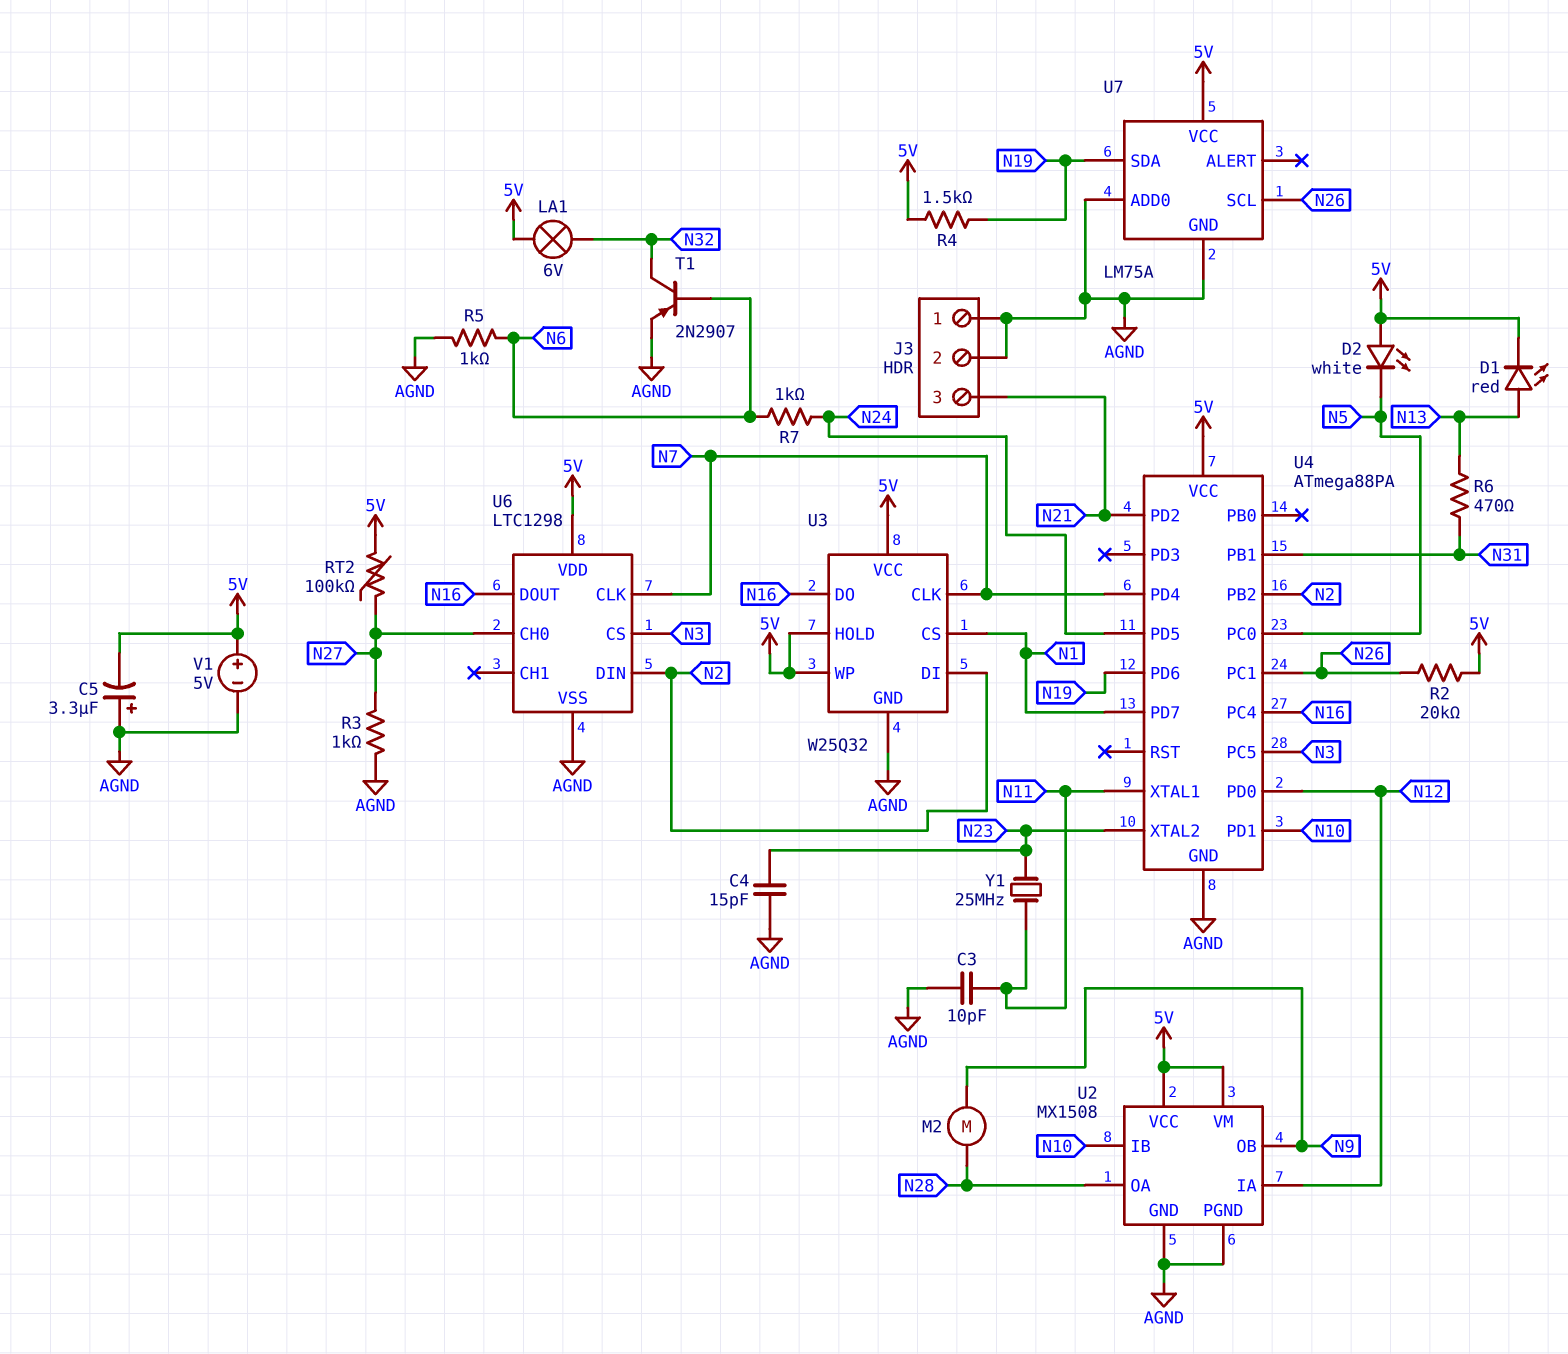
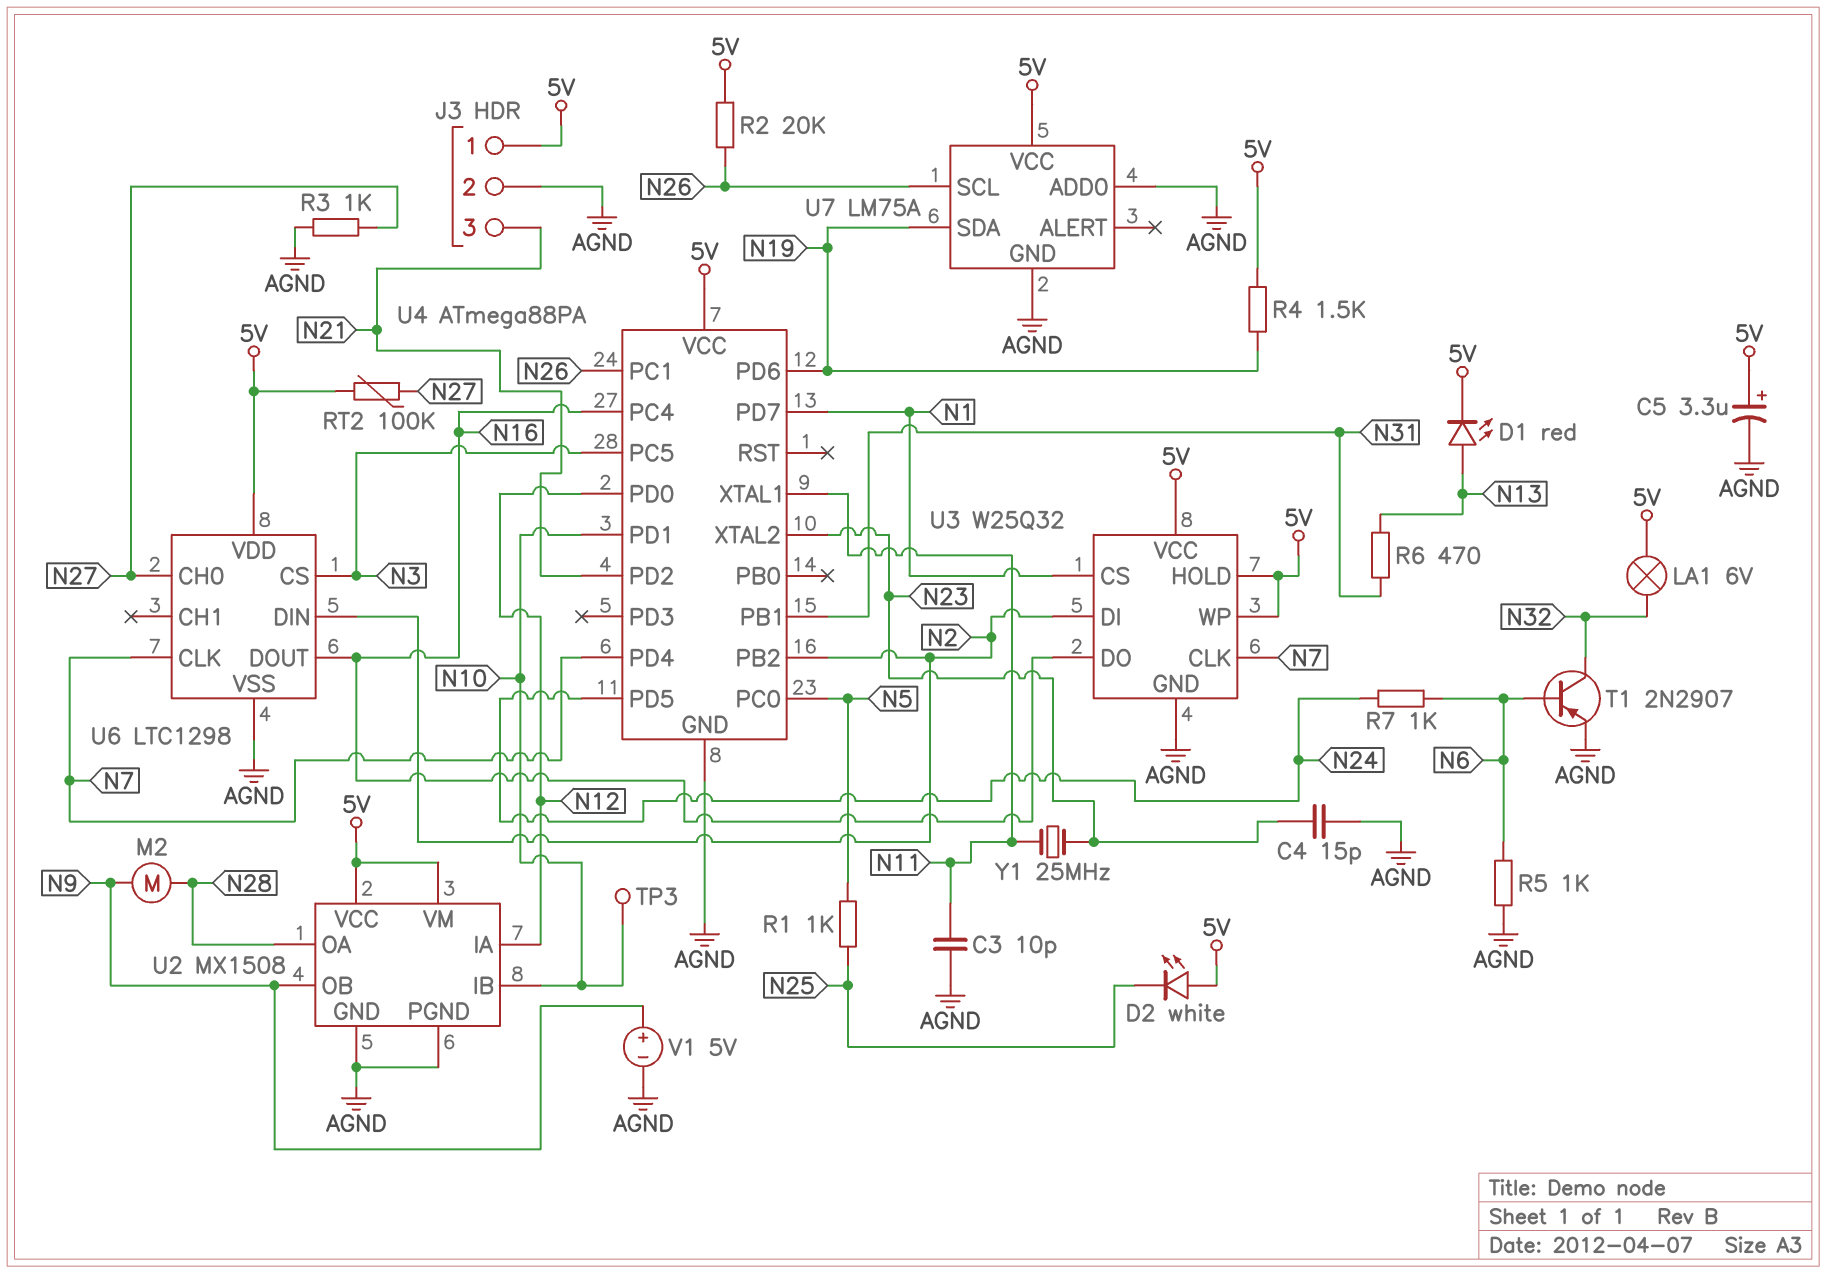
C5: 3.3uF (plus AGND, minus 5V) -> 3.3uF (plus 5V, minus AGND)
D2: LED white (A 5V, K N5) -> LED white (A 5V, K N25)
J3 pin 1: AGND -> 5V
R1: none -> 1k (N5, N25)
TP3: none -> test point (N10)
V1: 5V (plus 5V, minus AGND) -> 5V (plus N9, minus AGND)

